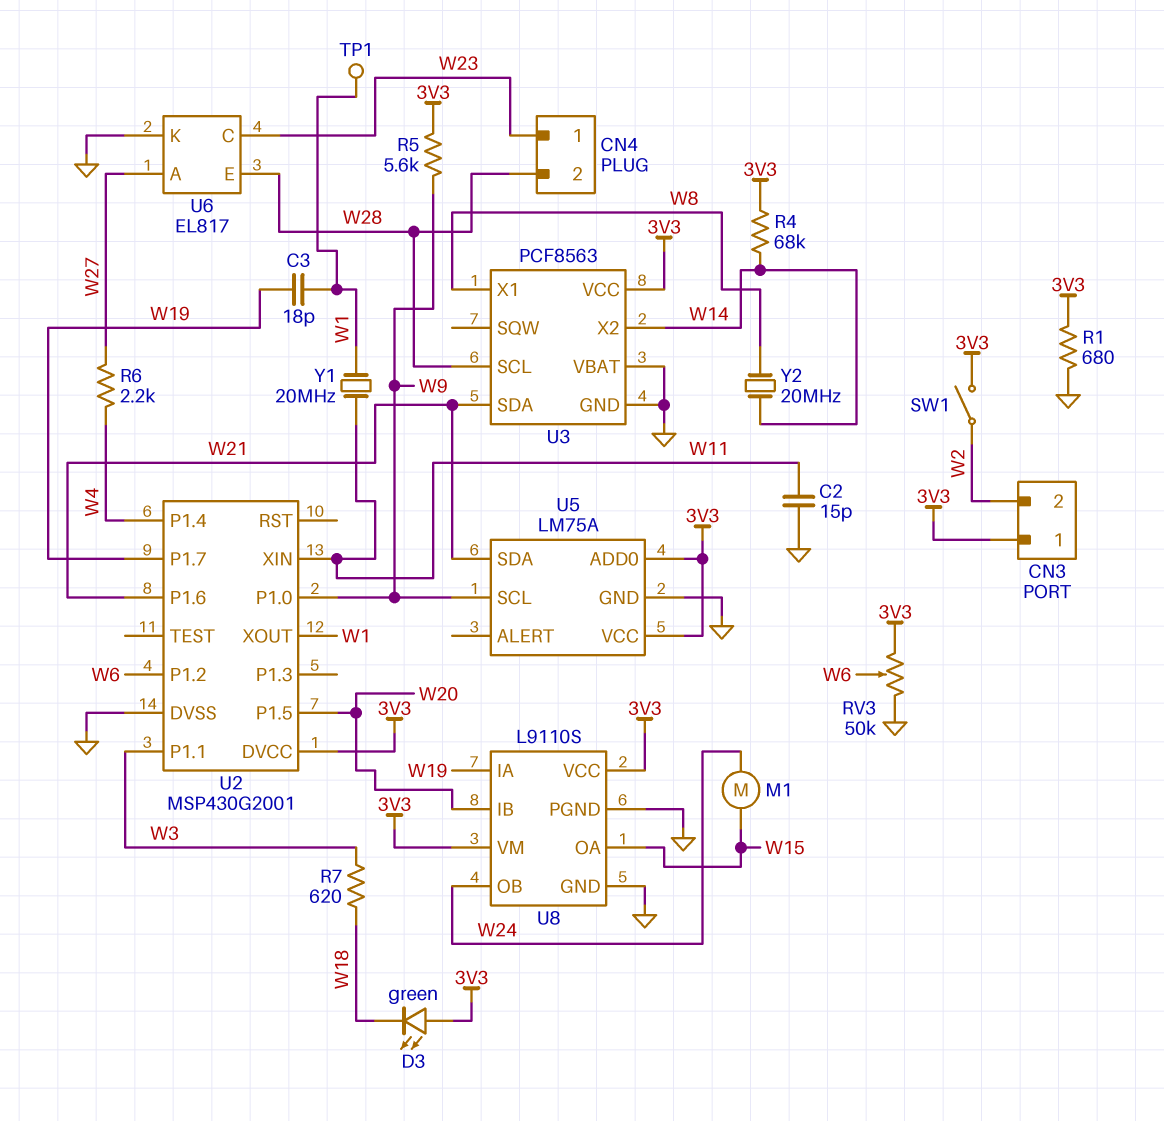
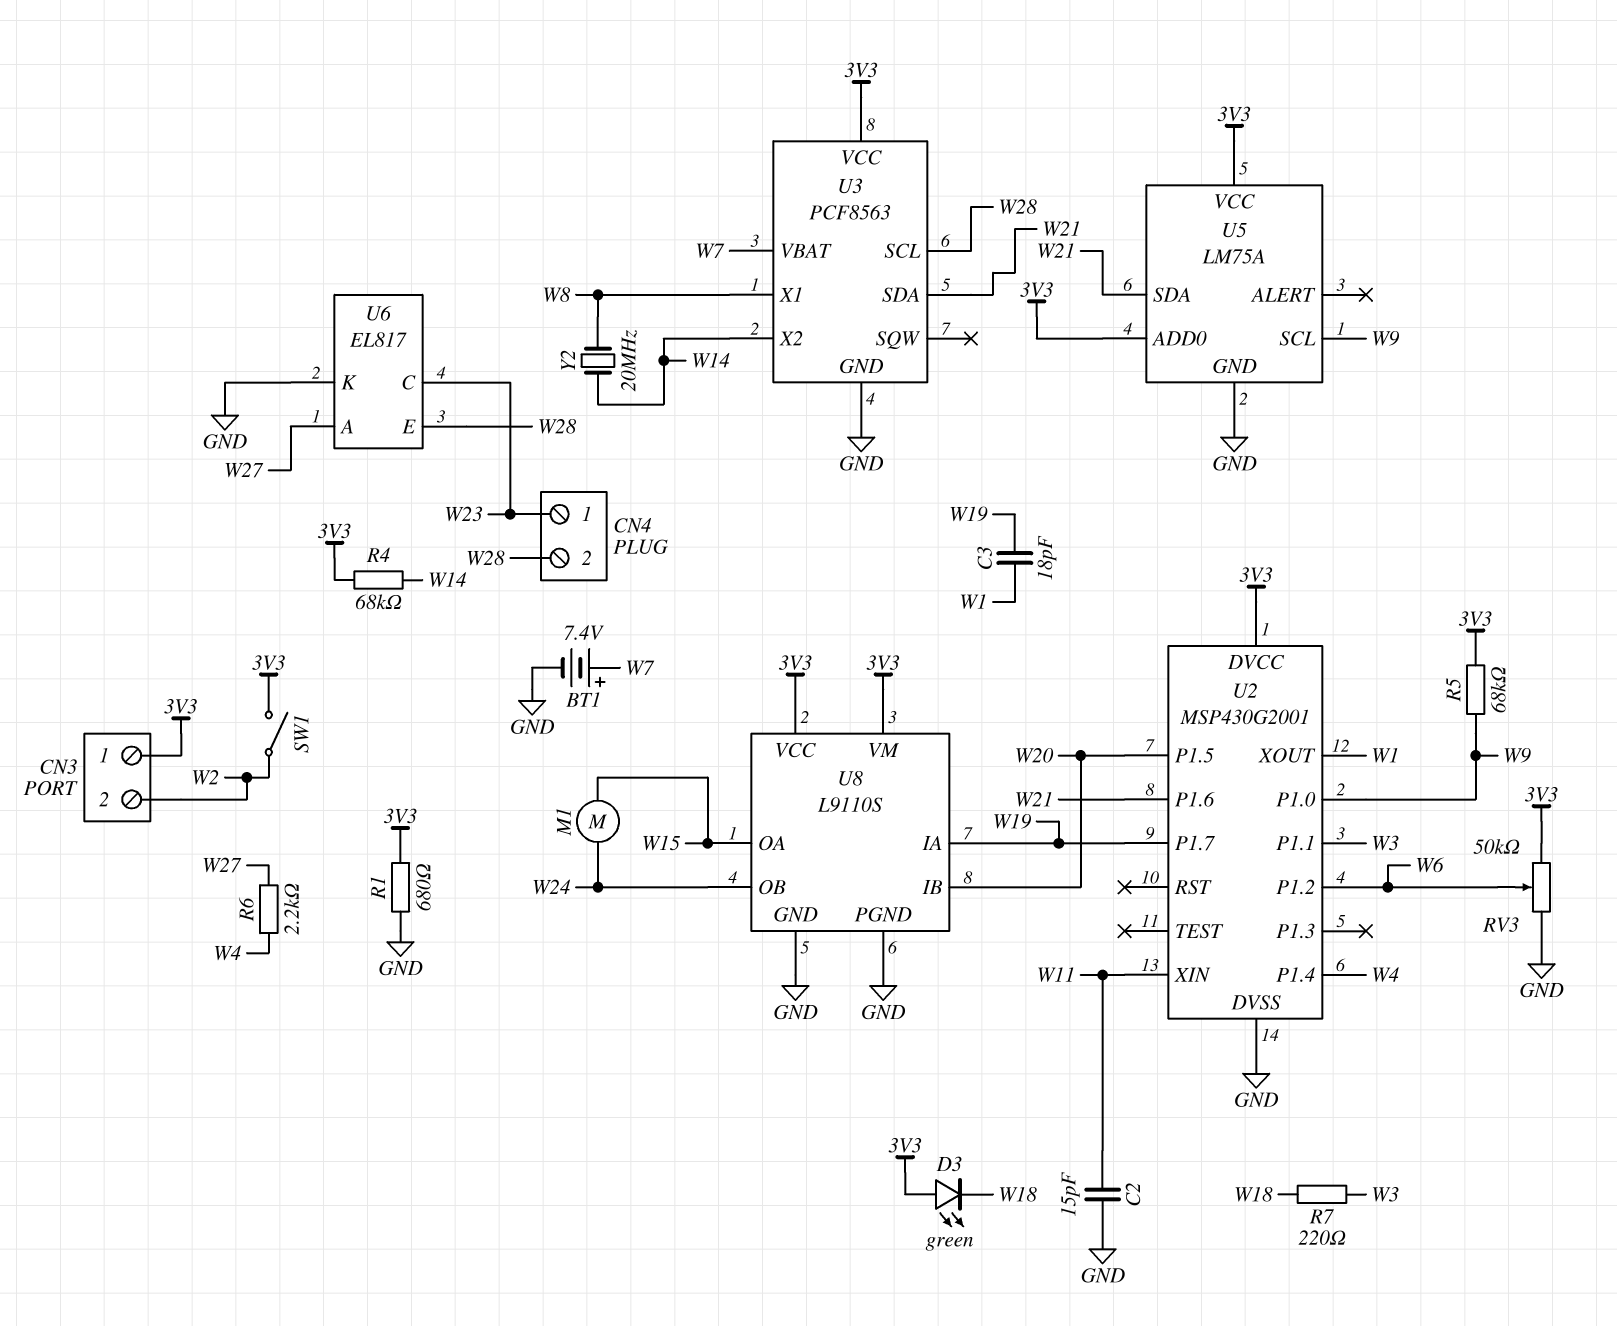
BT1: none -> 7.4V (plus W7, minus GND)
R5: 5.6k (3V3, W9) -> 68k (3V3, W9)
R7: 620 (W3, W18) -> 220 (W3, W18)
TP1: test point (W1) -> none
U3 pin VBAT: GND -> W7
Y1: 20MHz (W1, W11) -> none

